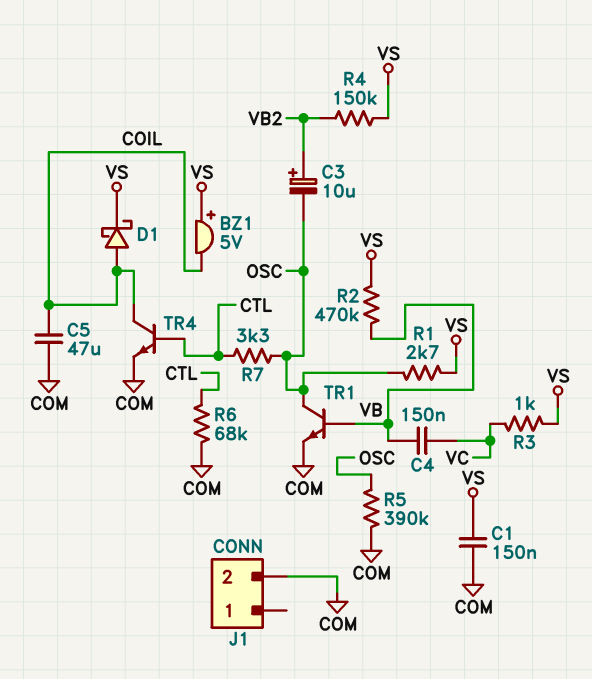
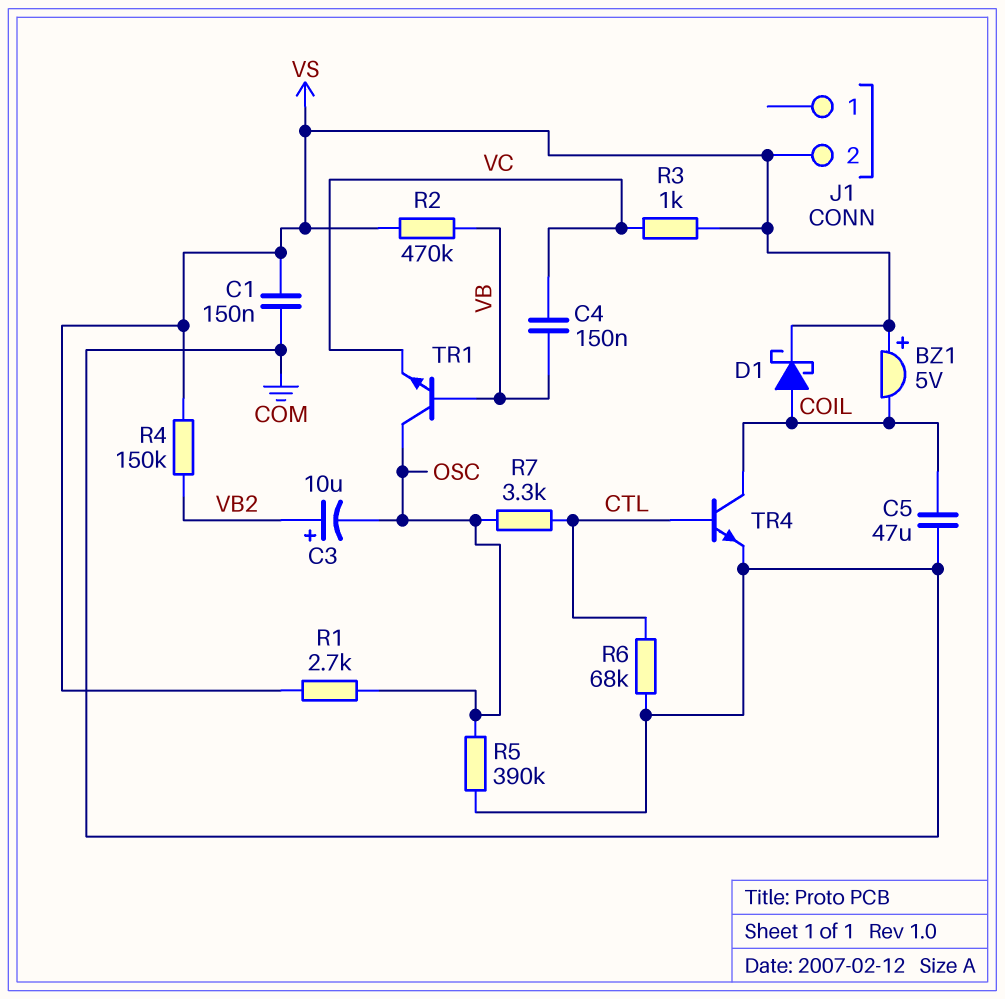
J1 pin 2: COM -> VS
TR1: NPN (B VB, C OSC, E COM) -> NPN (B VB, C OSC, E VC)

